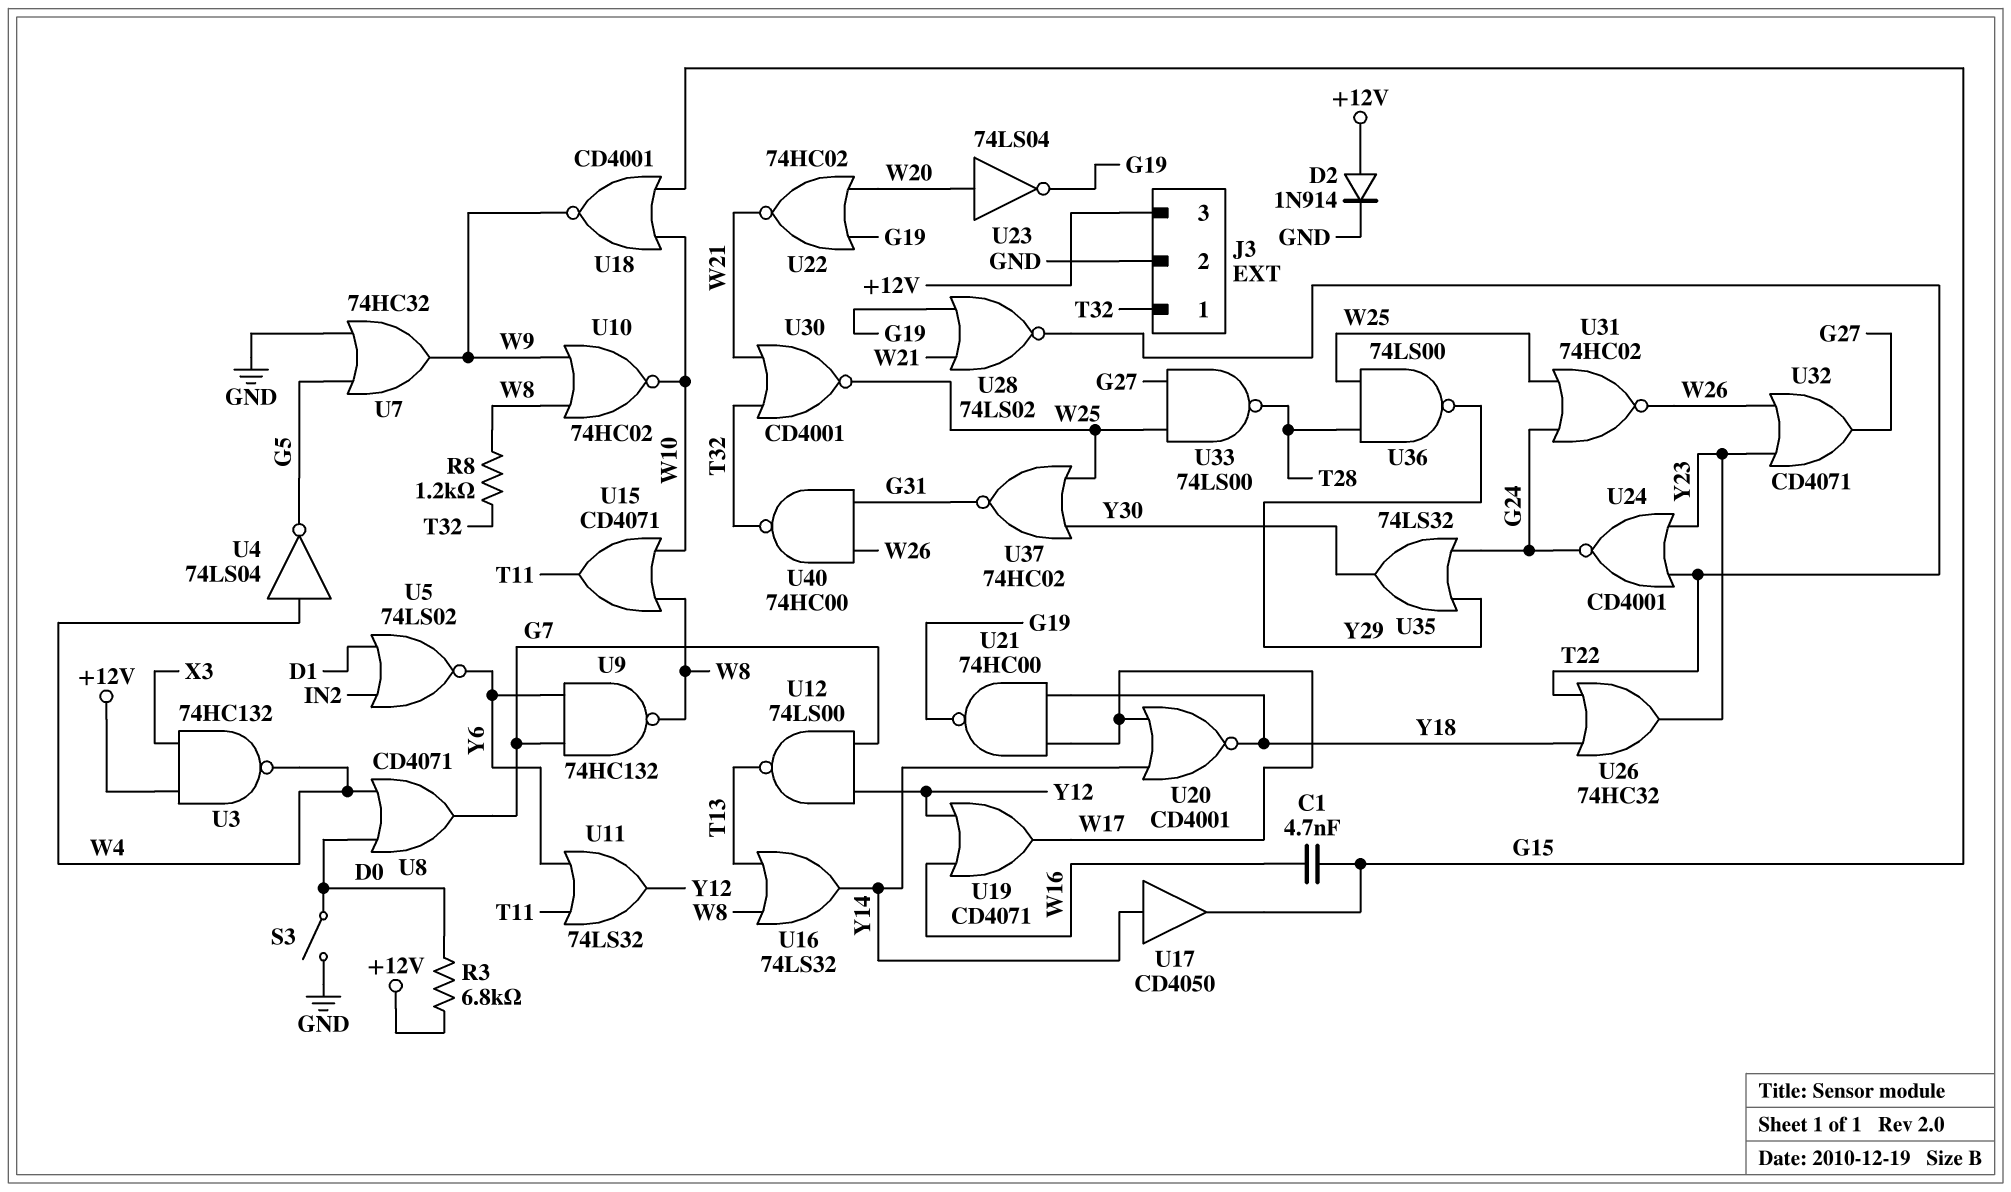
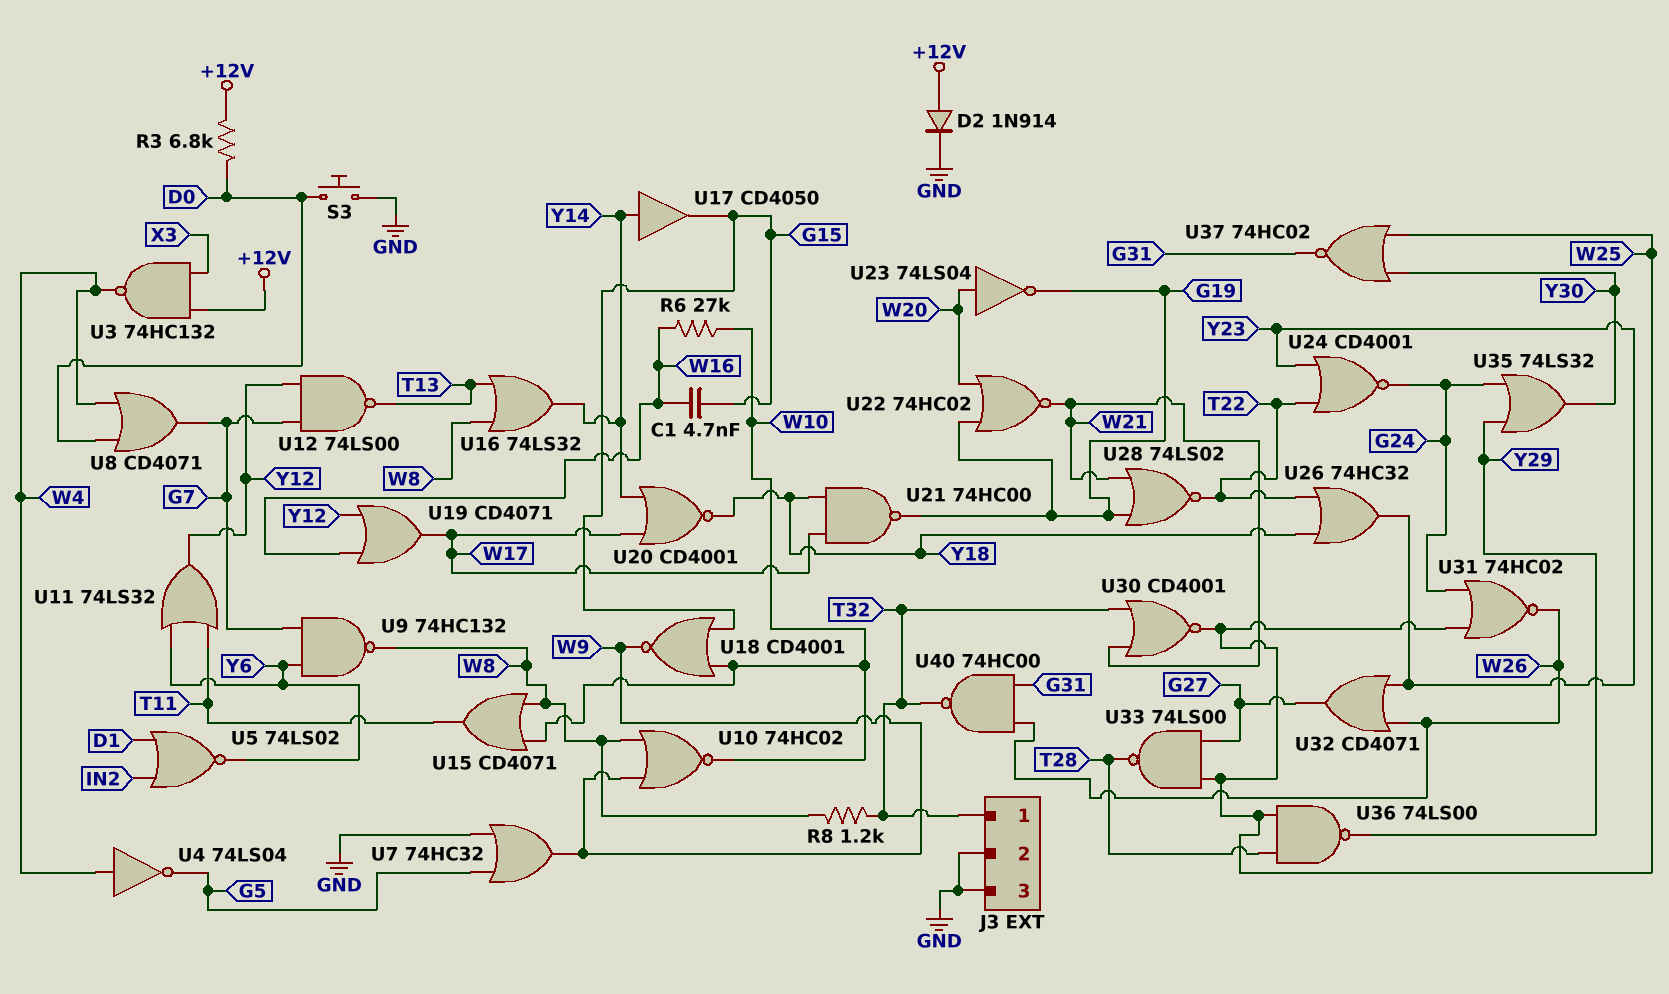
J3 pin 3: +12V -> GND
R6: none -> 27k (W10, W16)
S3: switch (D0, GND) -> button (D0, GND)

